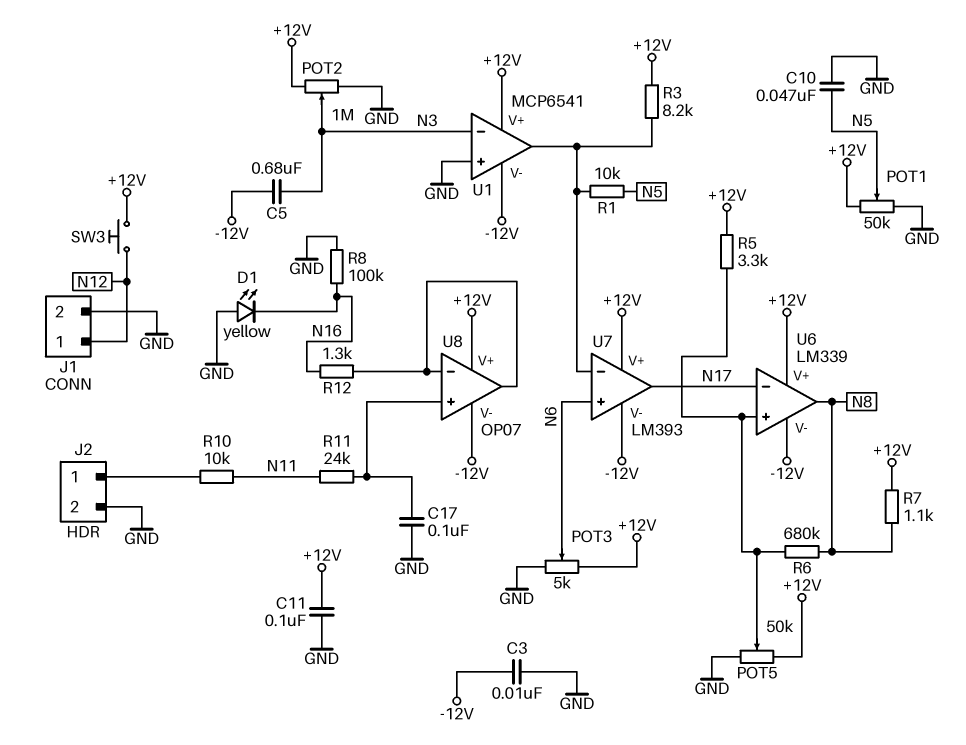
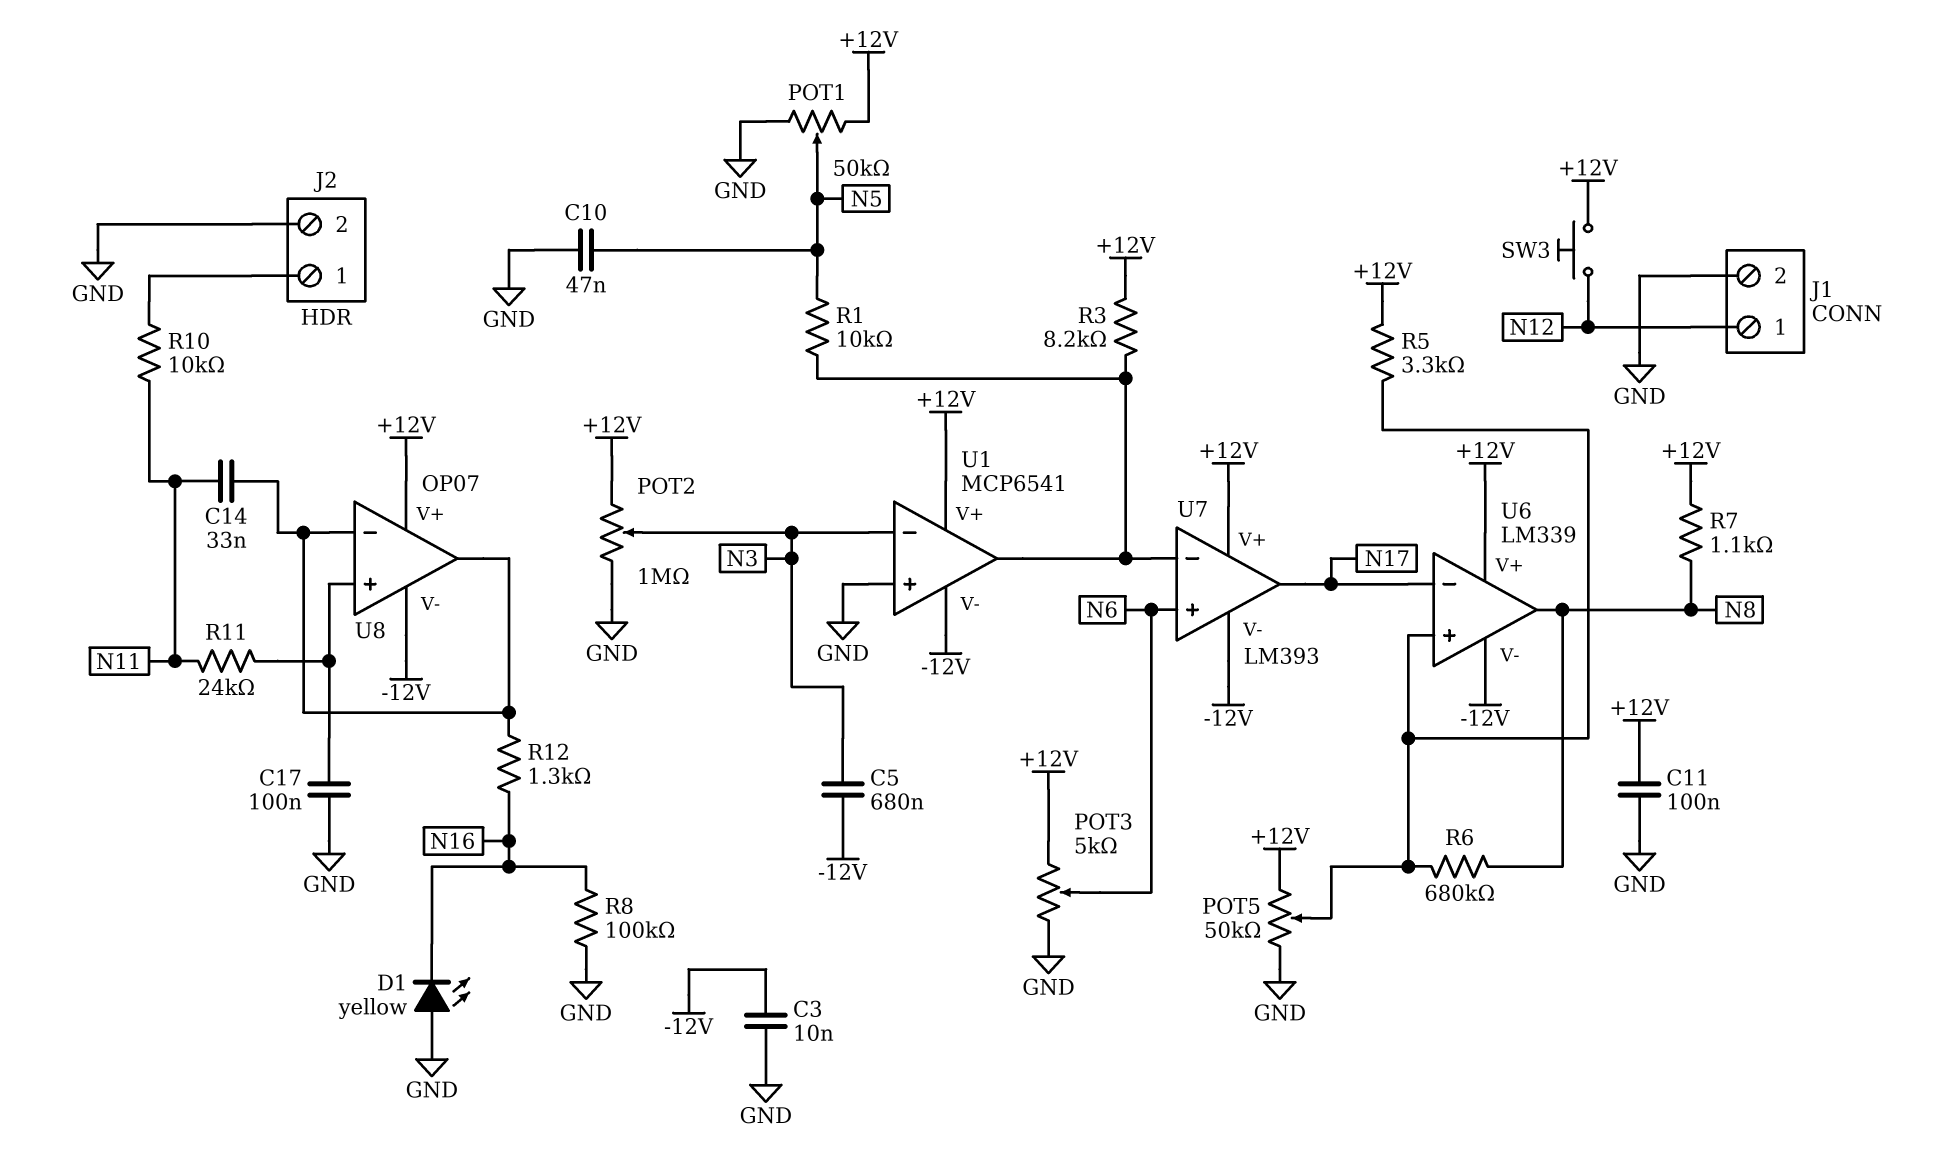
C14: none -> 33nF (N11, U8/in-)

